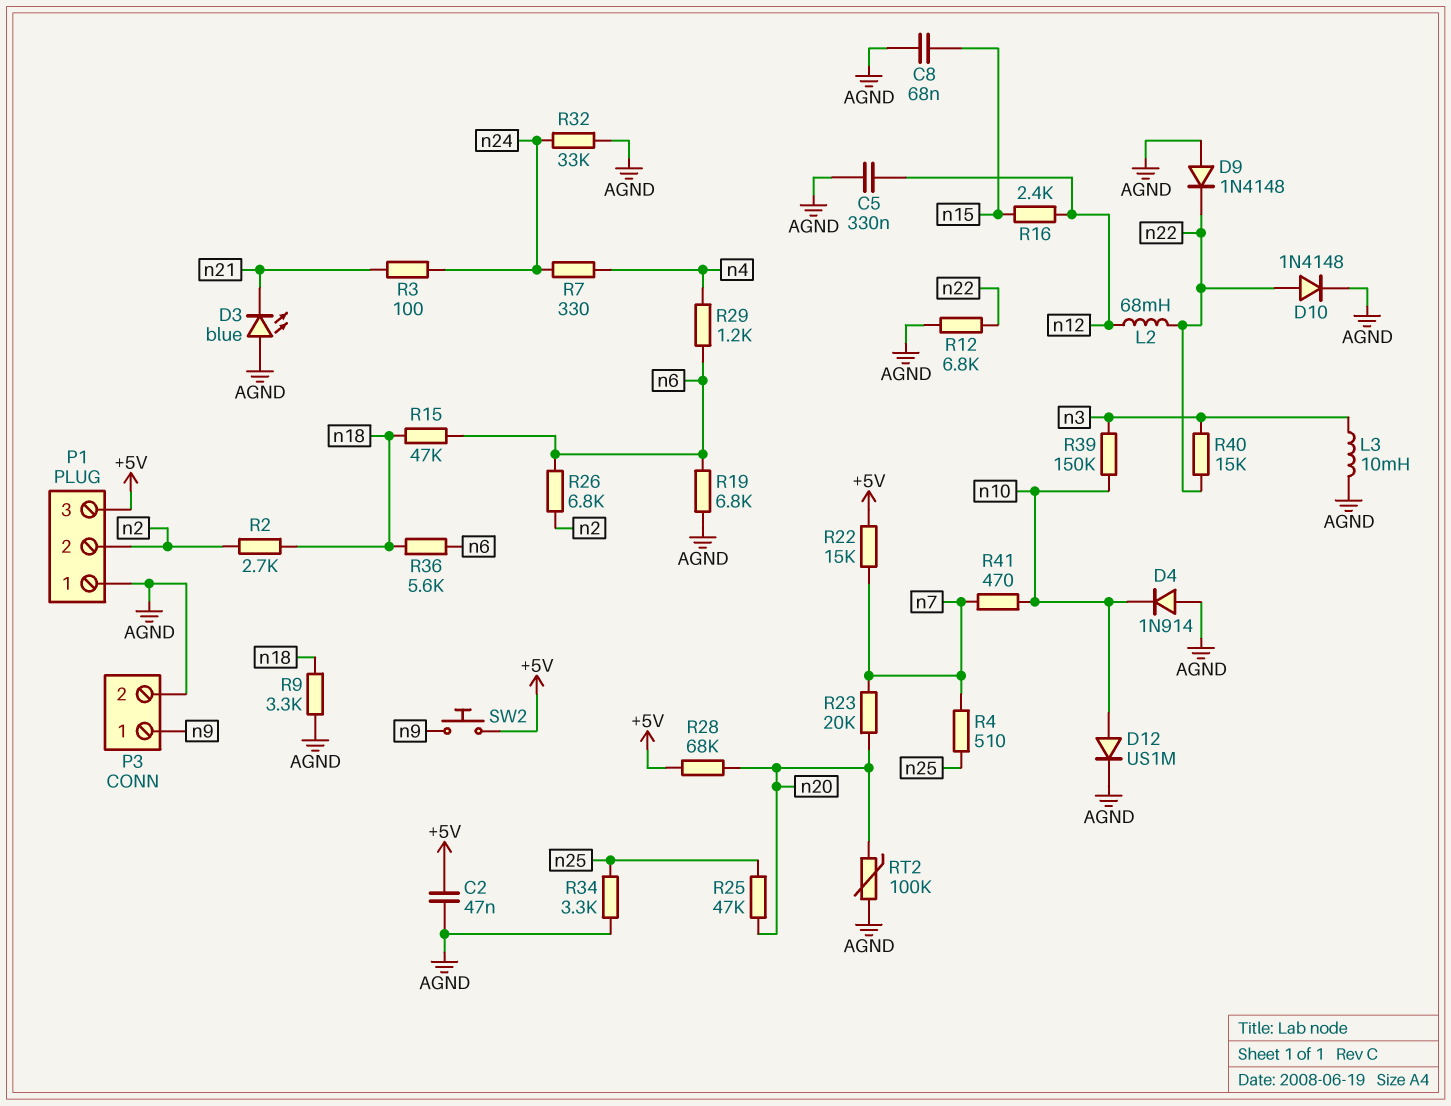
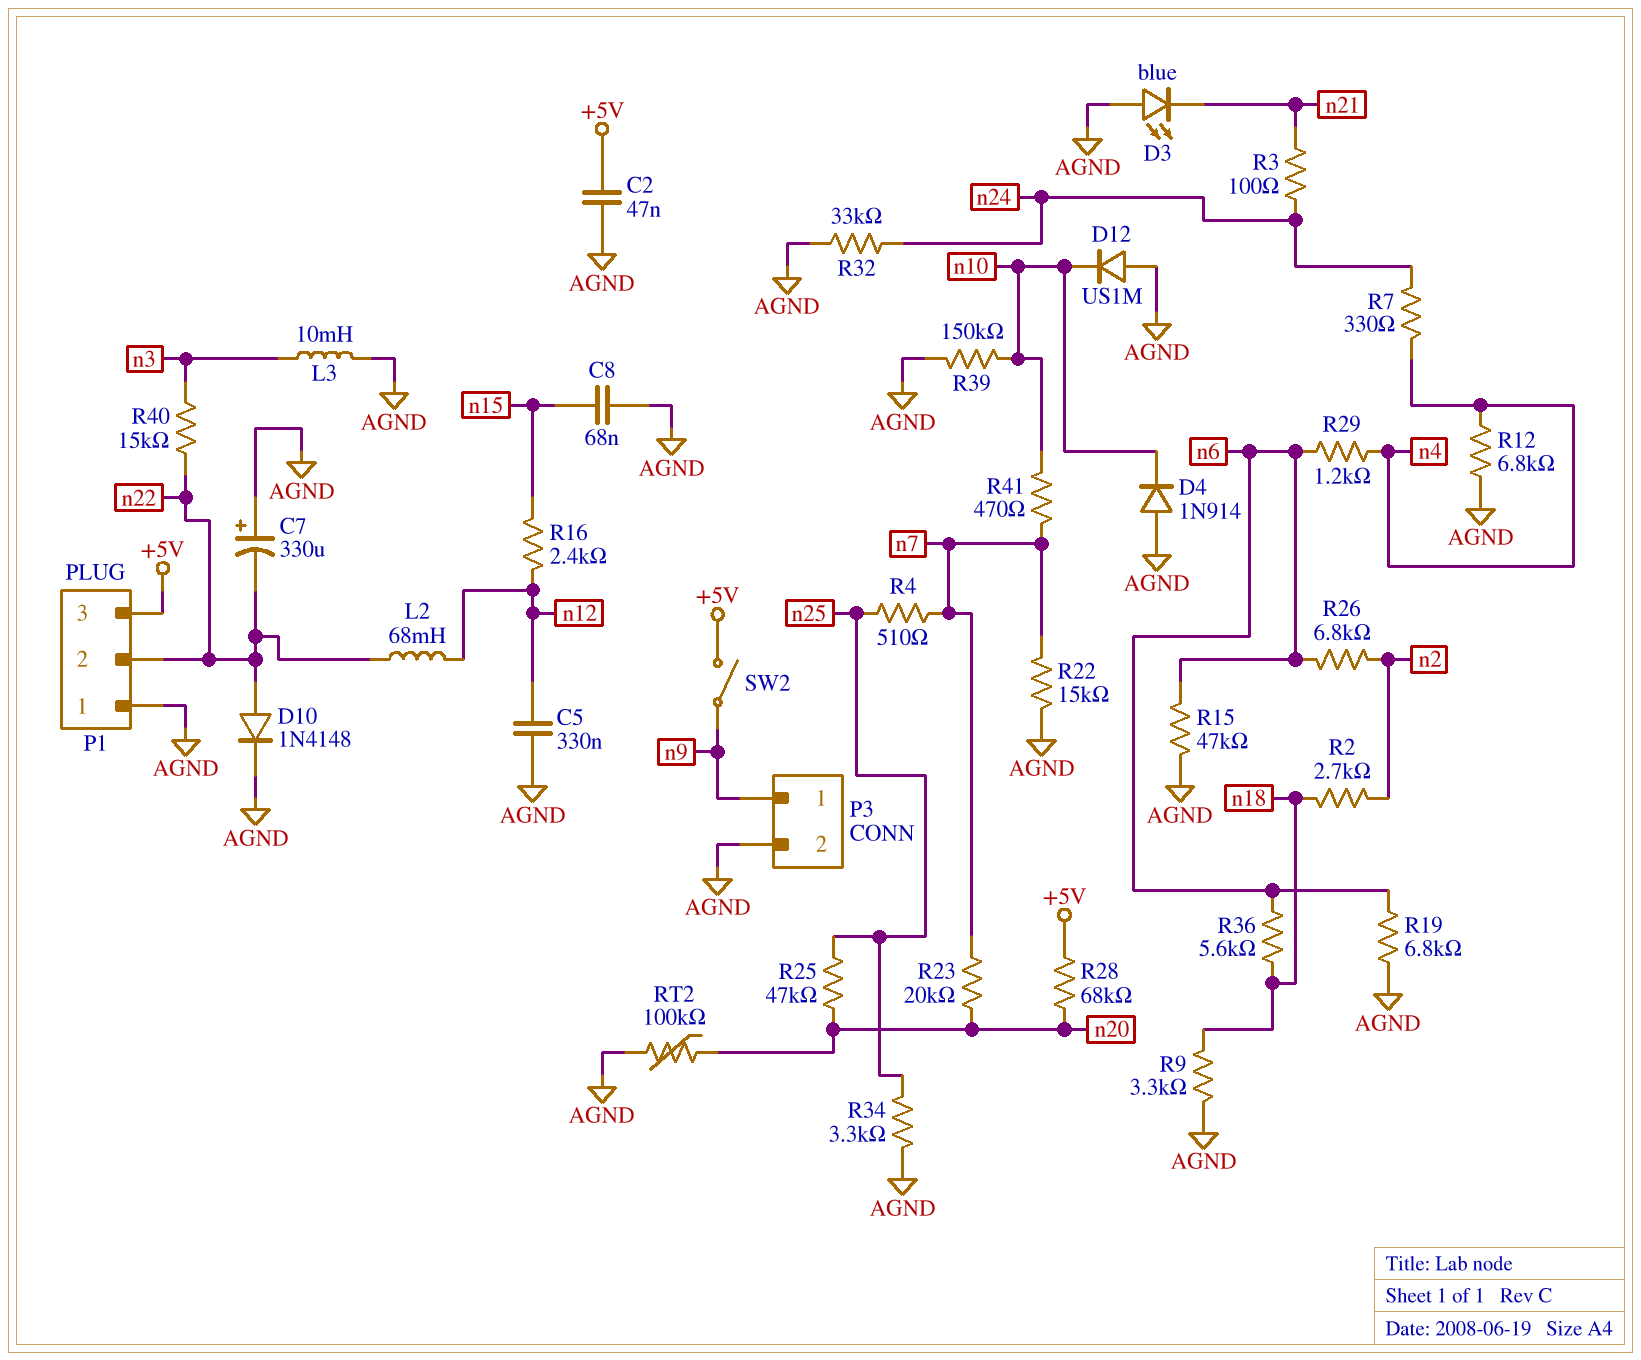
C7: none -> 330uF (plus AGND, minus n22)
D9: diode 1N4148 (A AGND, K n22) -> none
D12: diode US1M (A n10, K AGND) -> diode US1M (A AGND, K n10)
P1 pin 2: n2 -> n22
R12: 6.8k (AGND, n22) -> 6.8k (AGND, n4)
R15: 47k (n6, n18) -> 47k (AGND, n6)
R22: 15k (+5V, n7) -> 15k (AGND, n7)
R39: 150k (n3, n10) -> 150k (AGND, n10)
SW2: button (+5V, n9) -> switch (+5V, n9)

